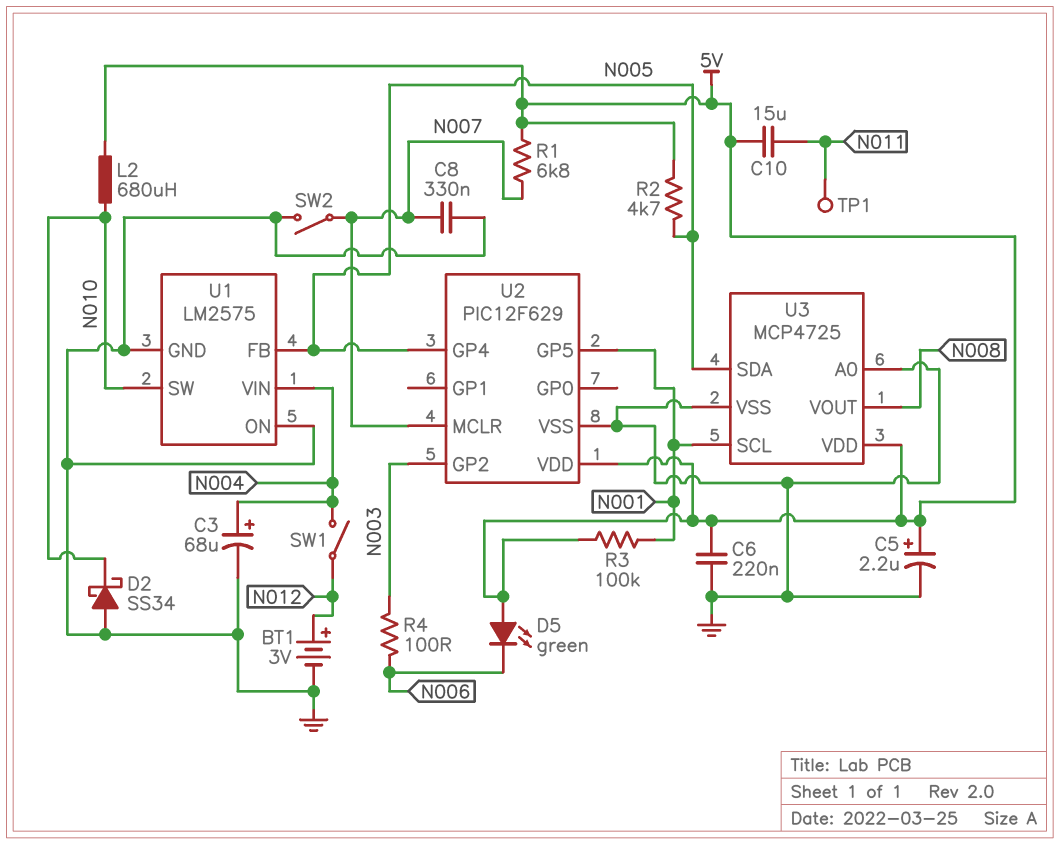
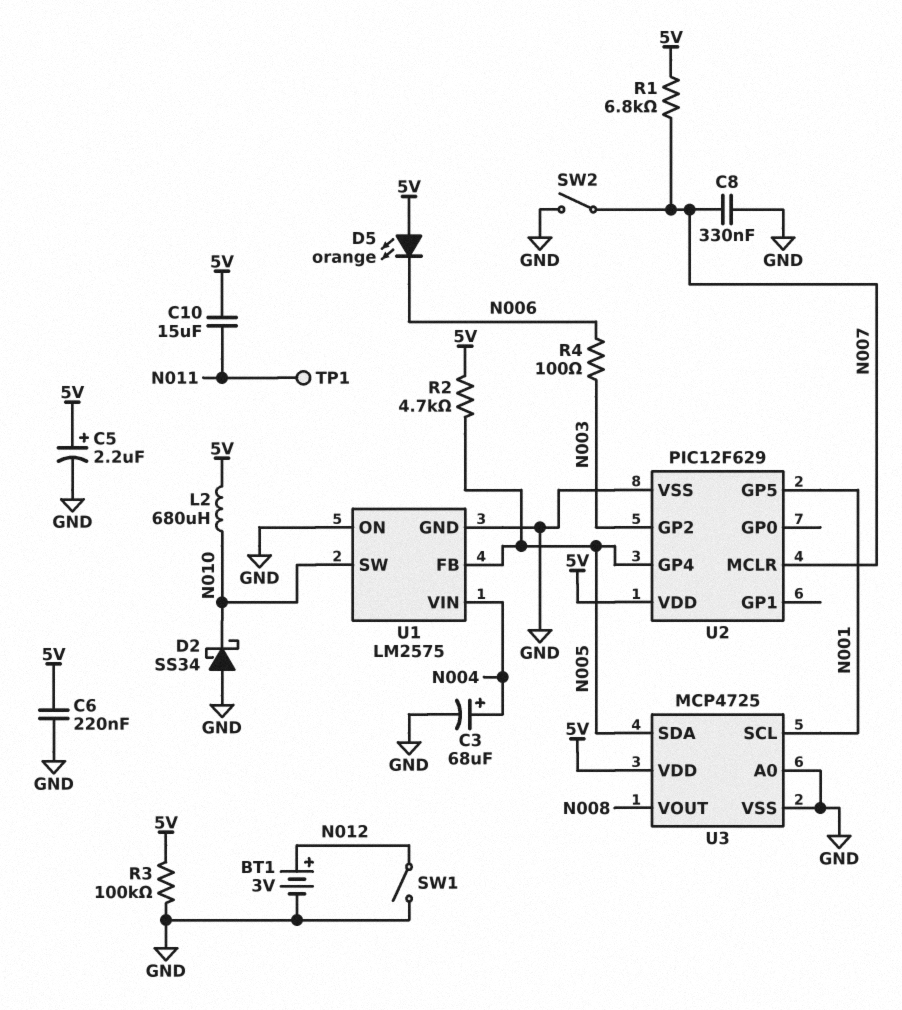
D5: LED green (A 5V, K N006) -> LED orange (A 5V, K N006)
R3: 100k (5V, N001) -> 100k (5V, GND)
SW1: switch (N004, N012) -> switch (GND, N012)

